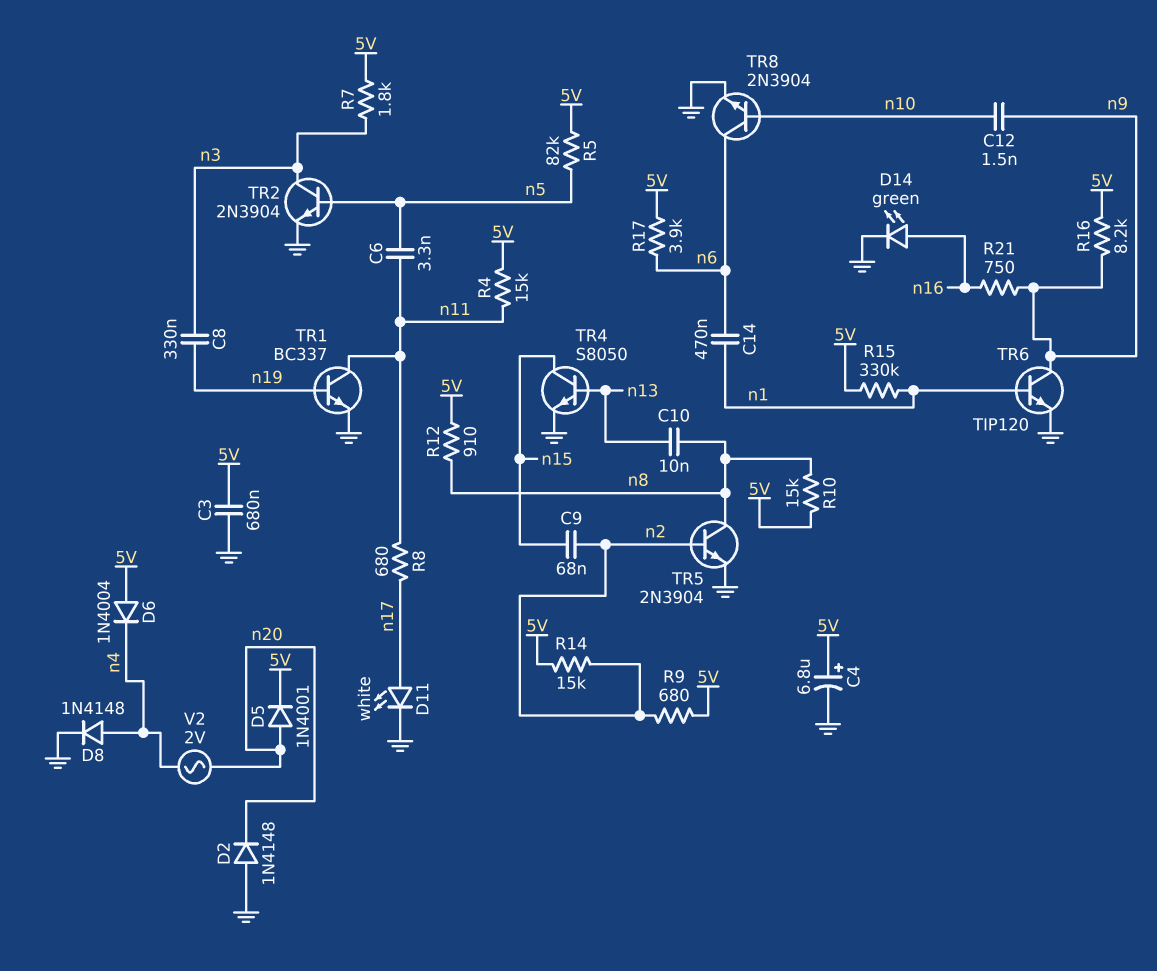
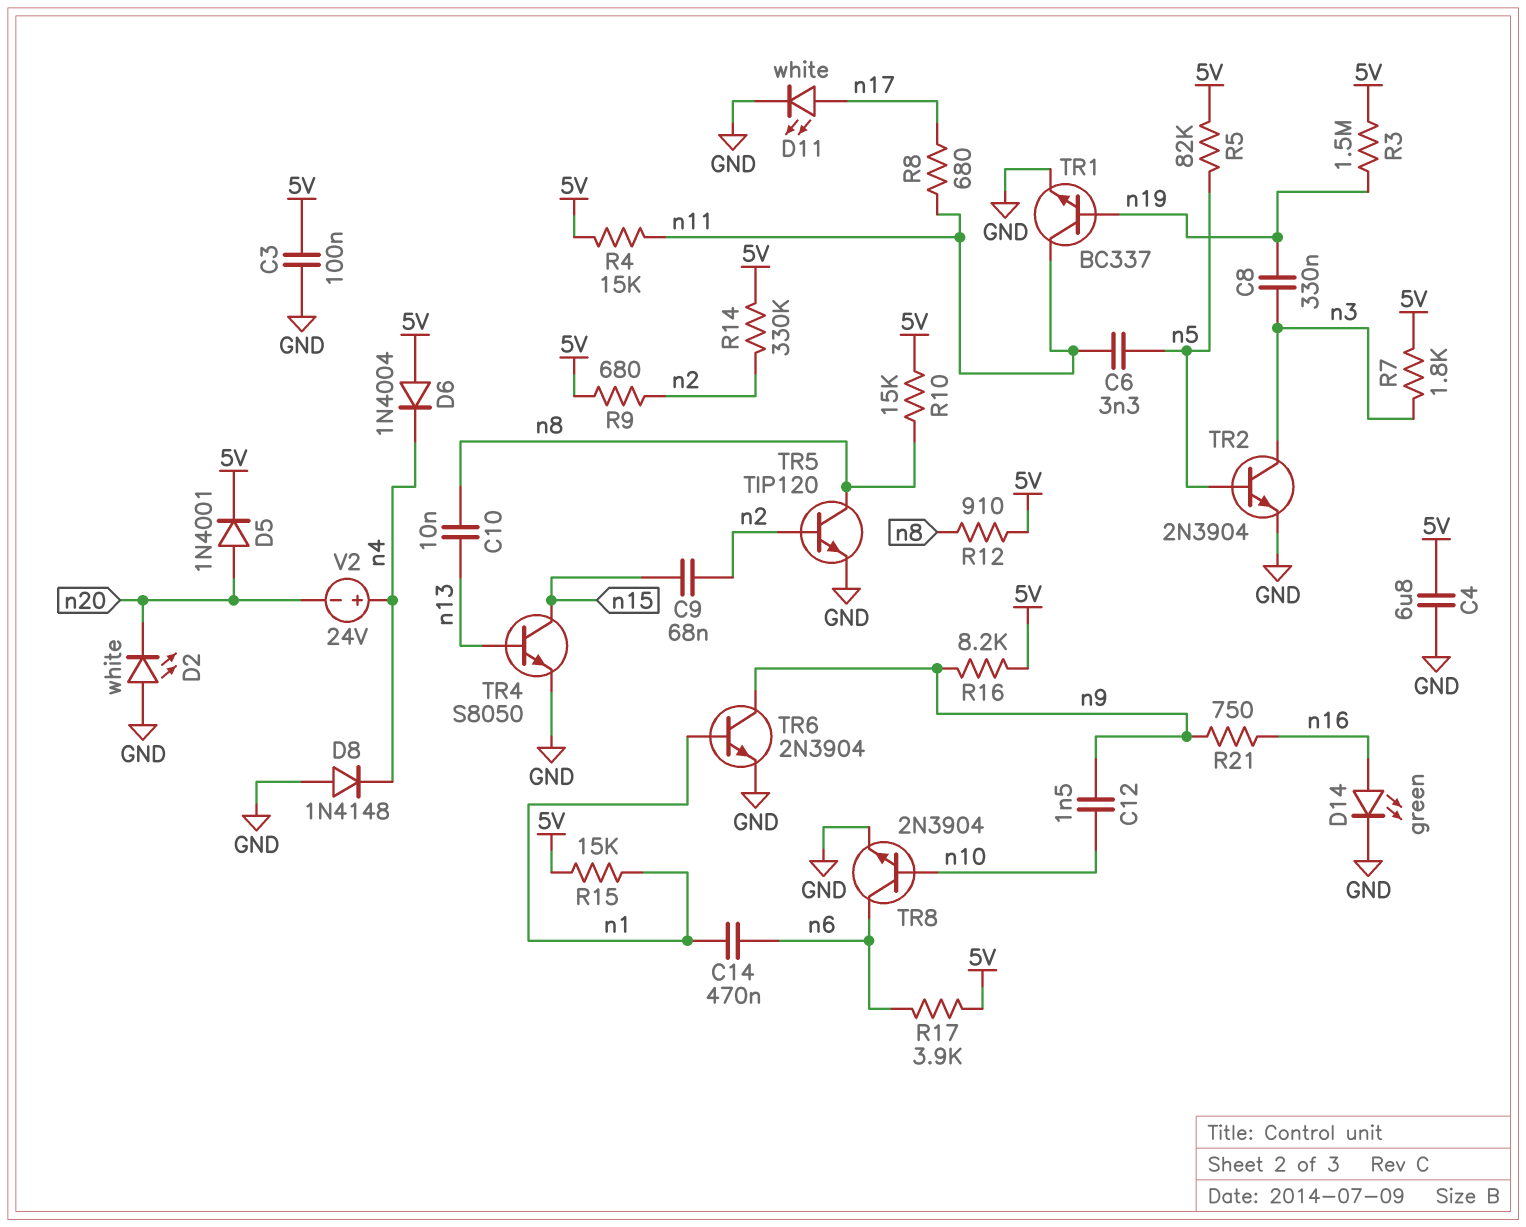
C3: 680nF (5V, GND) -> 100nF (5V, GND)
C4: 6.8uF (plus 5V, minus GND) -> 6.8uF (5V, GND)
D2: diode 1N4148 (A GND, K n20) -> LED white (A GND, K n20)
D8: diode 1N4148 (A n4, K GND) -> diode 1N4148 (A GND, K n4)
R3: none -> 1.5M (5V, n19)
R14: 15k (5V, n2) -> 330k (5V, n2)
R15: 330k (5V, n1) -> 15k (5V, n1)
TR5: NPN 2N3904 (B n2, C n8, E GND) -> NPN TIP120 (B n2, C n8, E GND)
TR6: NPN TIP120 (B n1, C n9, E GND) -> NPN 2N3904 (B n1, C n9, E GND)
V2: AC 2V (n4, n20) -> 24V (plus n4, minus n20)

